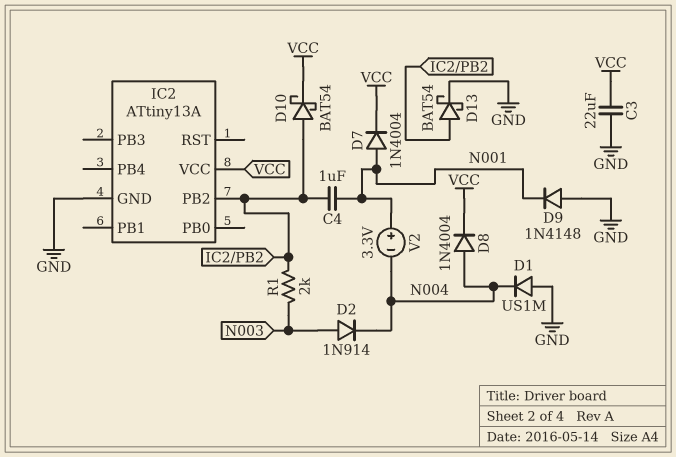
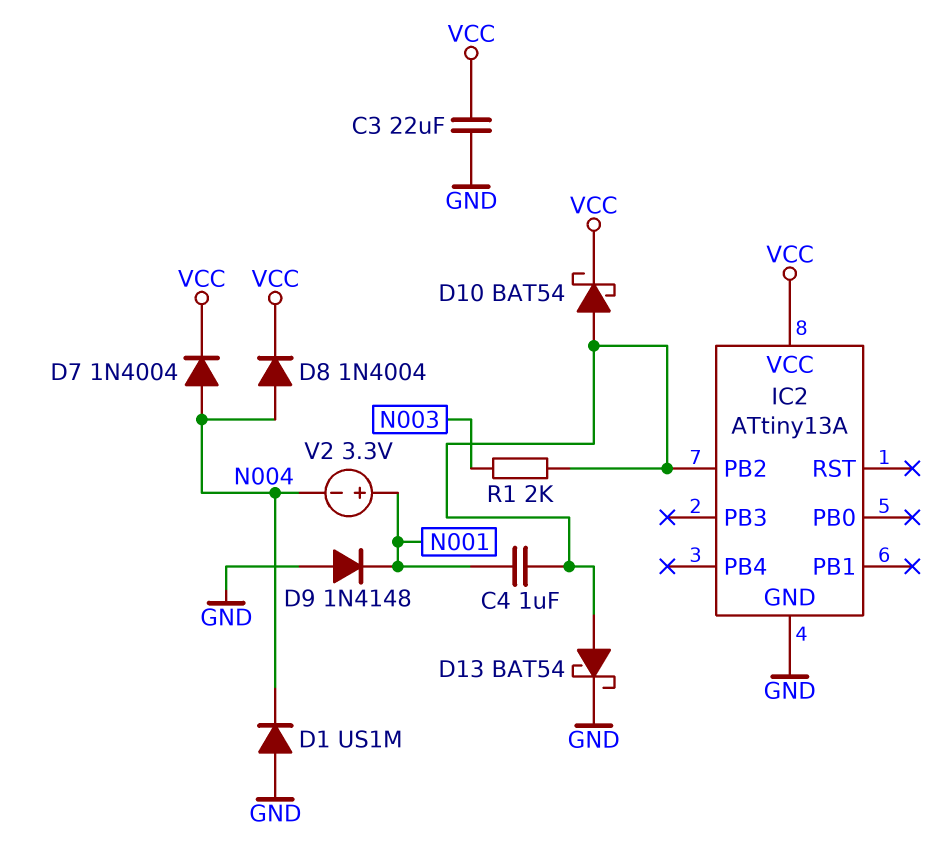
D2: diode 1N914 (A N003, K N004) -> none
D7: diode 1N4004 (A N001, K VCC) -> diode 1N4004 (A N004, K VCC)

